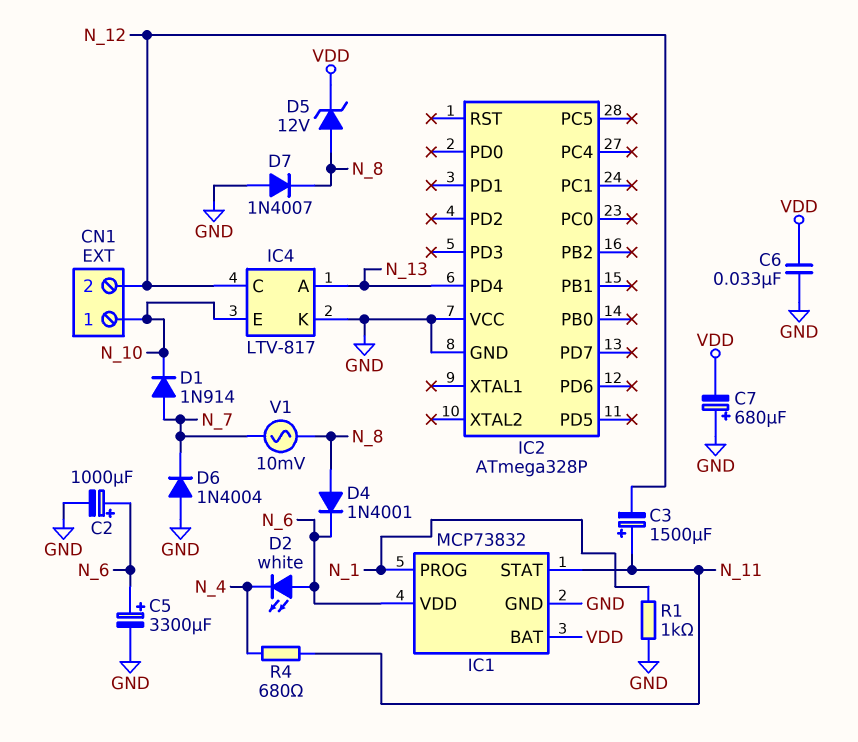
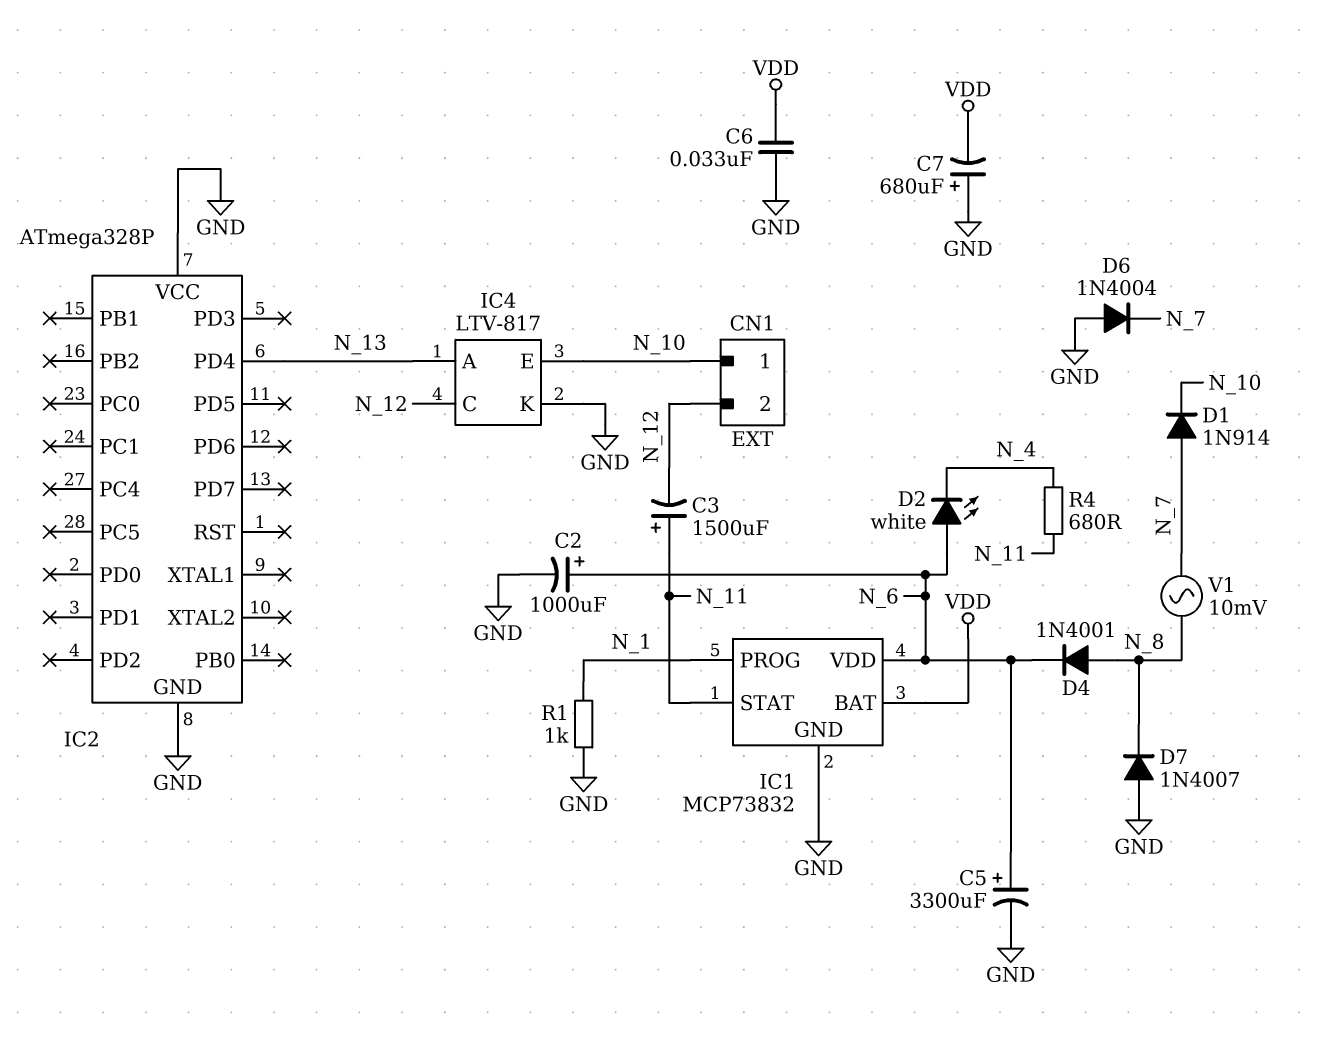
D5: zener 12V (A N_8, K VDD) -> none

